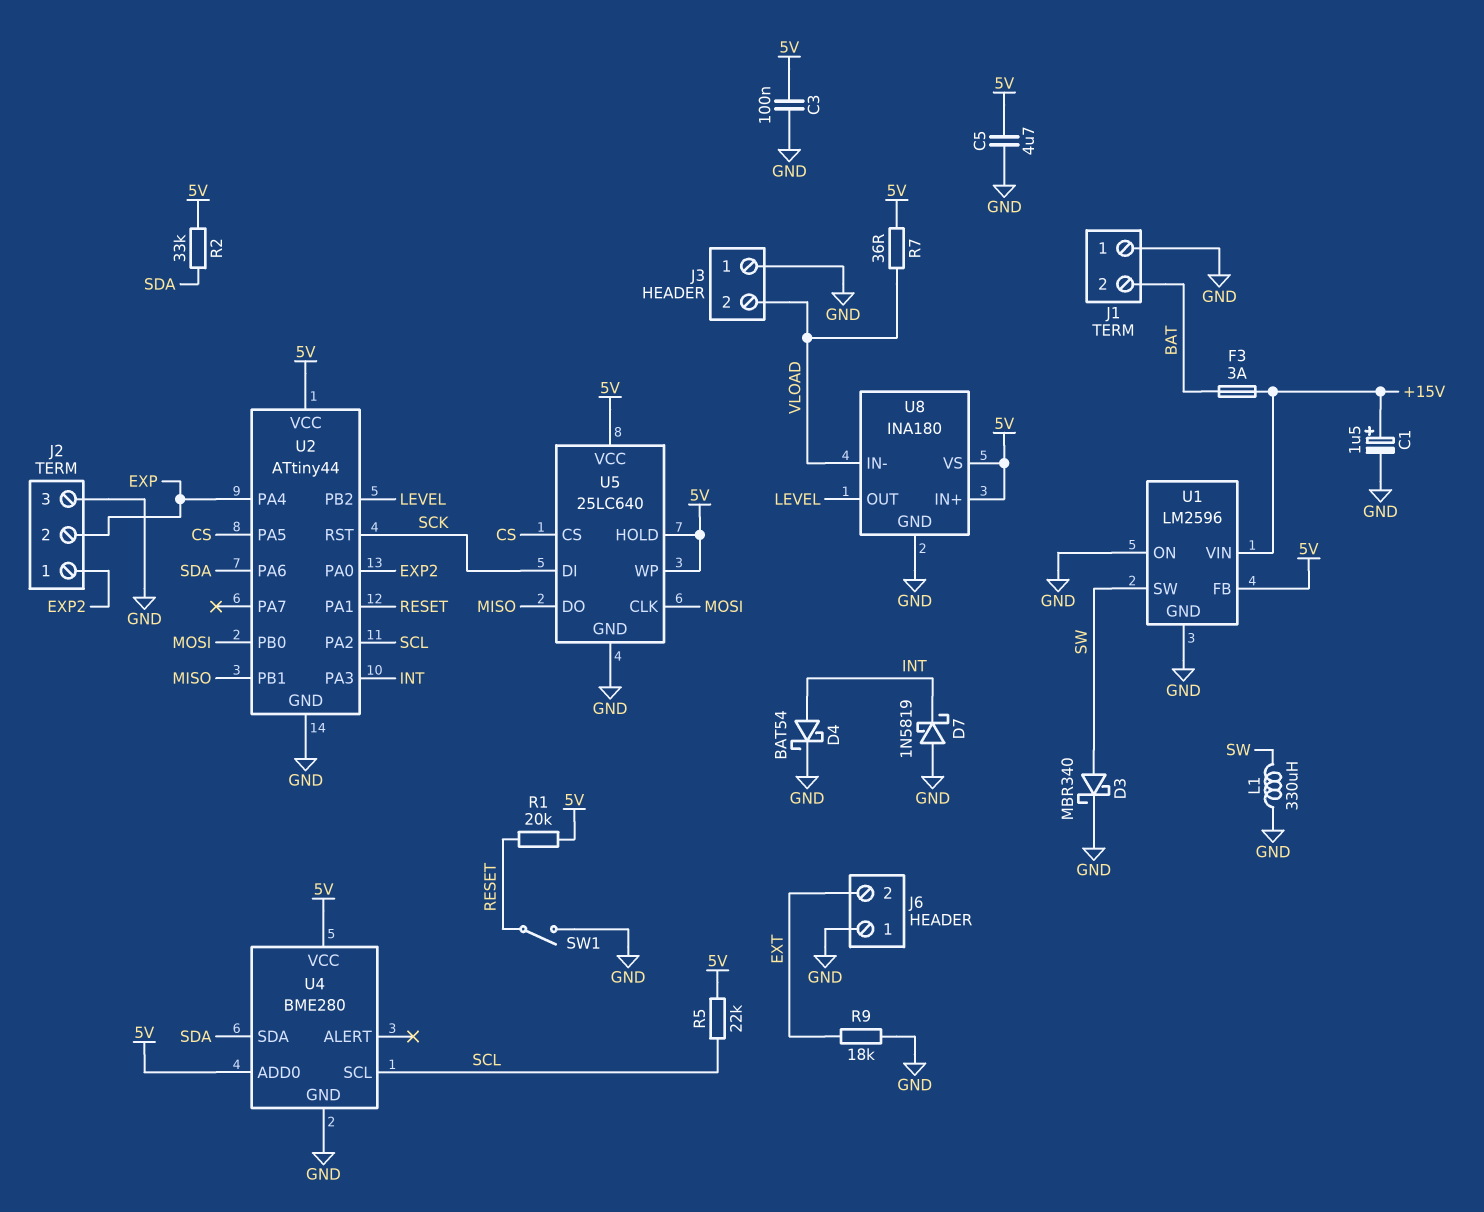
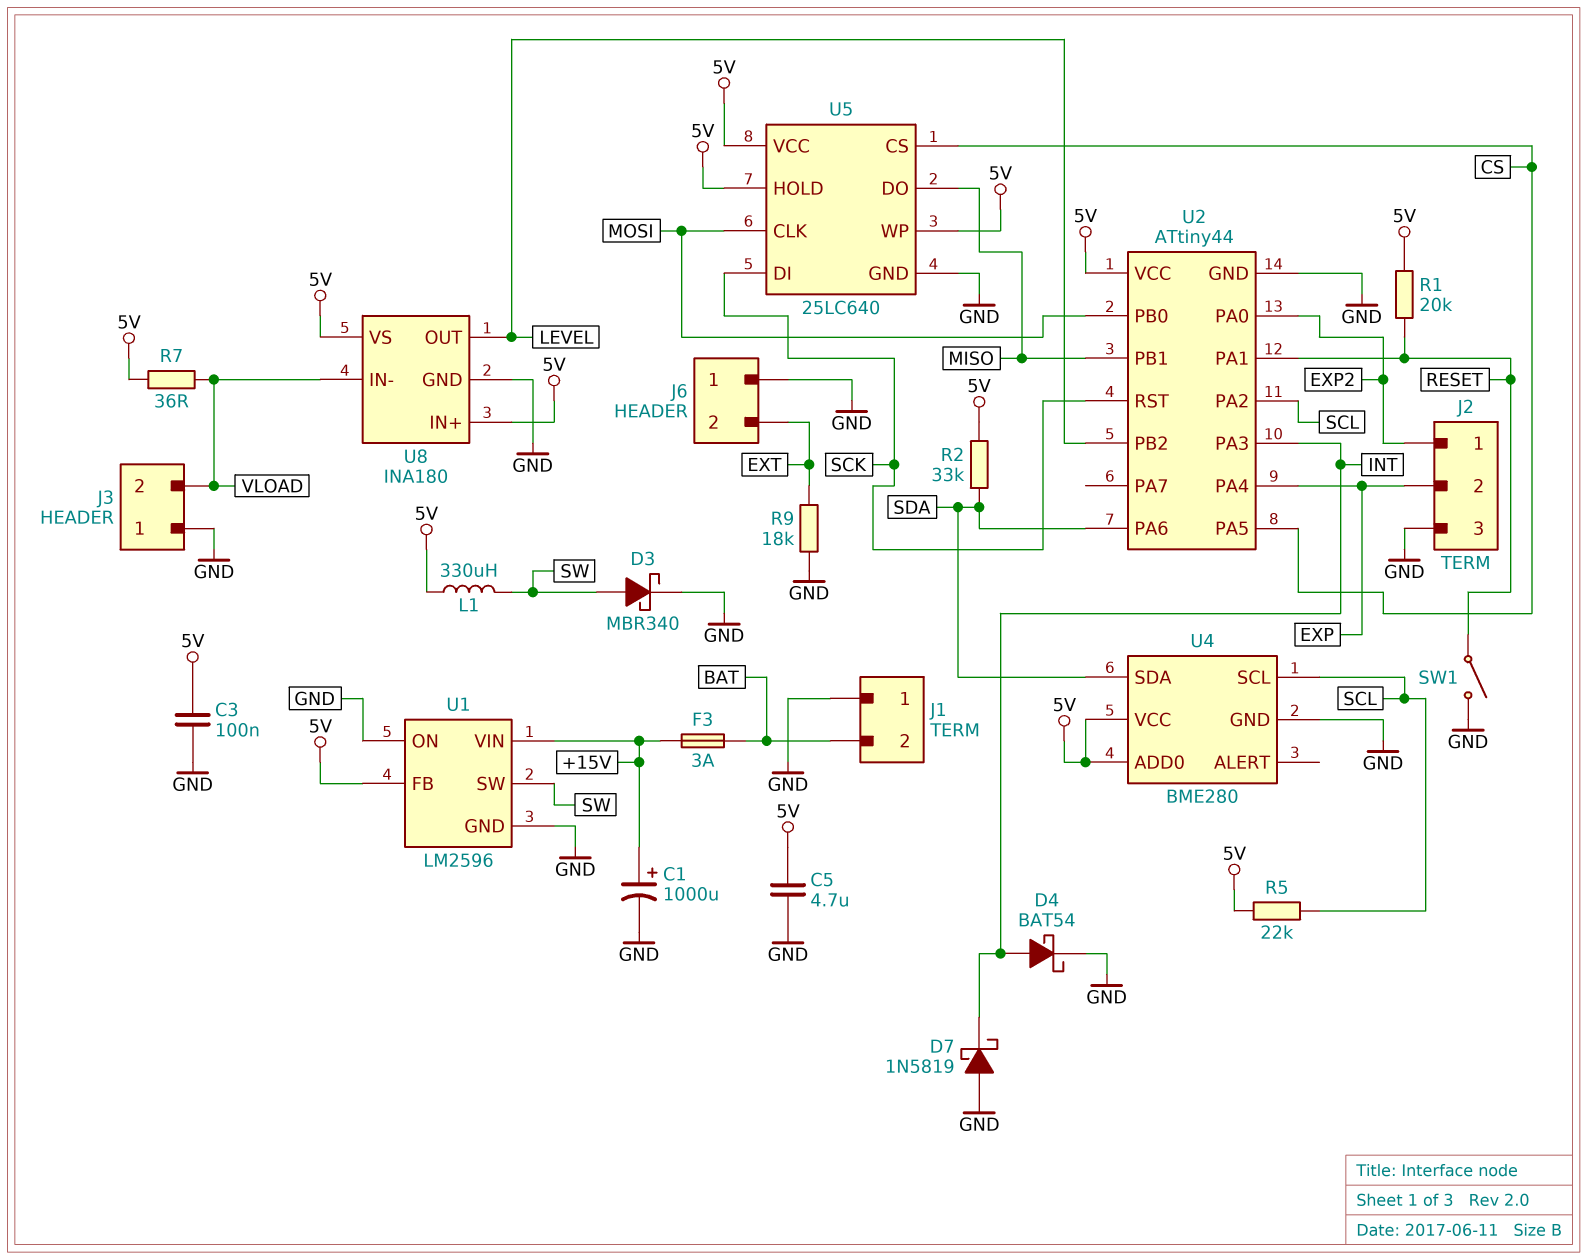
C1: 1.5uF (plus +15V, minus GND) -> 1000uF (plus +15V, minus GND)
L1: 330uH (GND, SW) -> 330uH (5V, SW)

